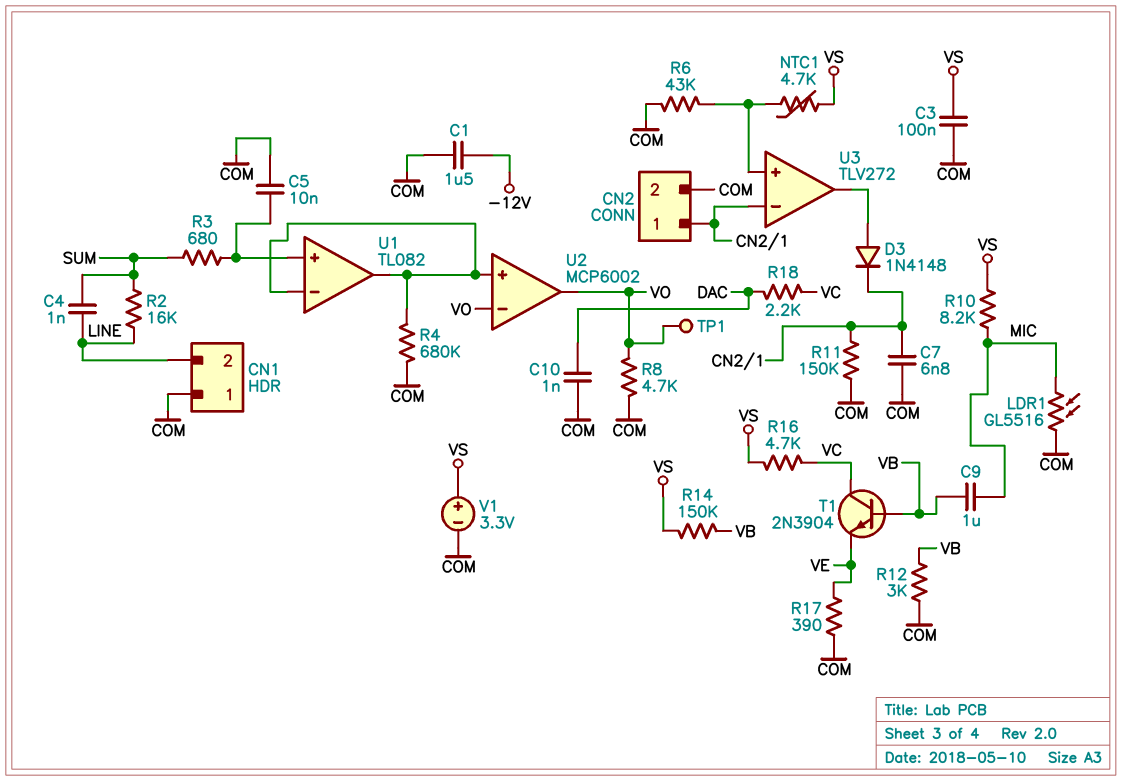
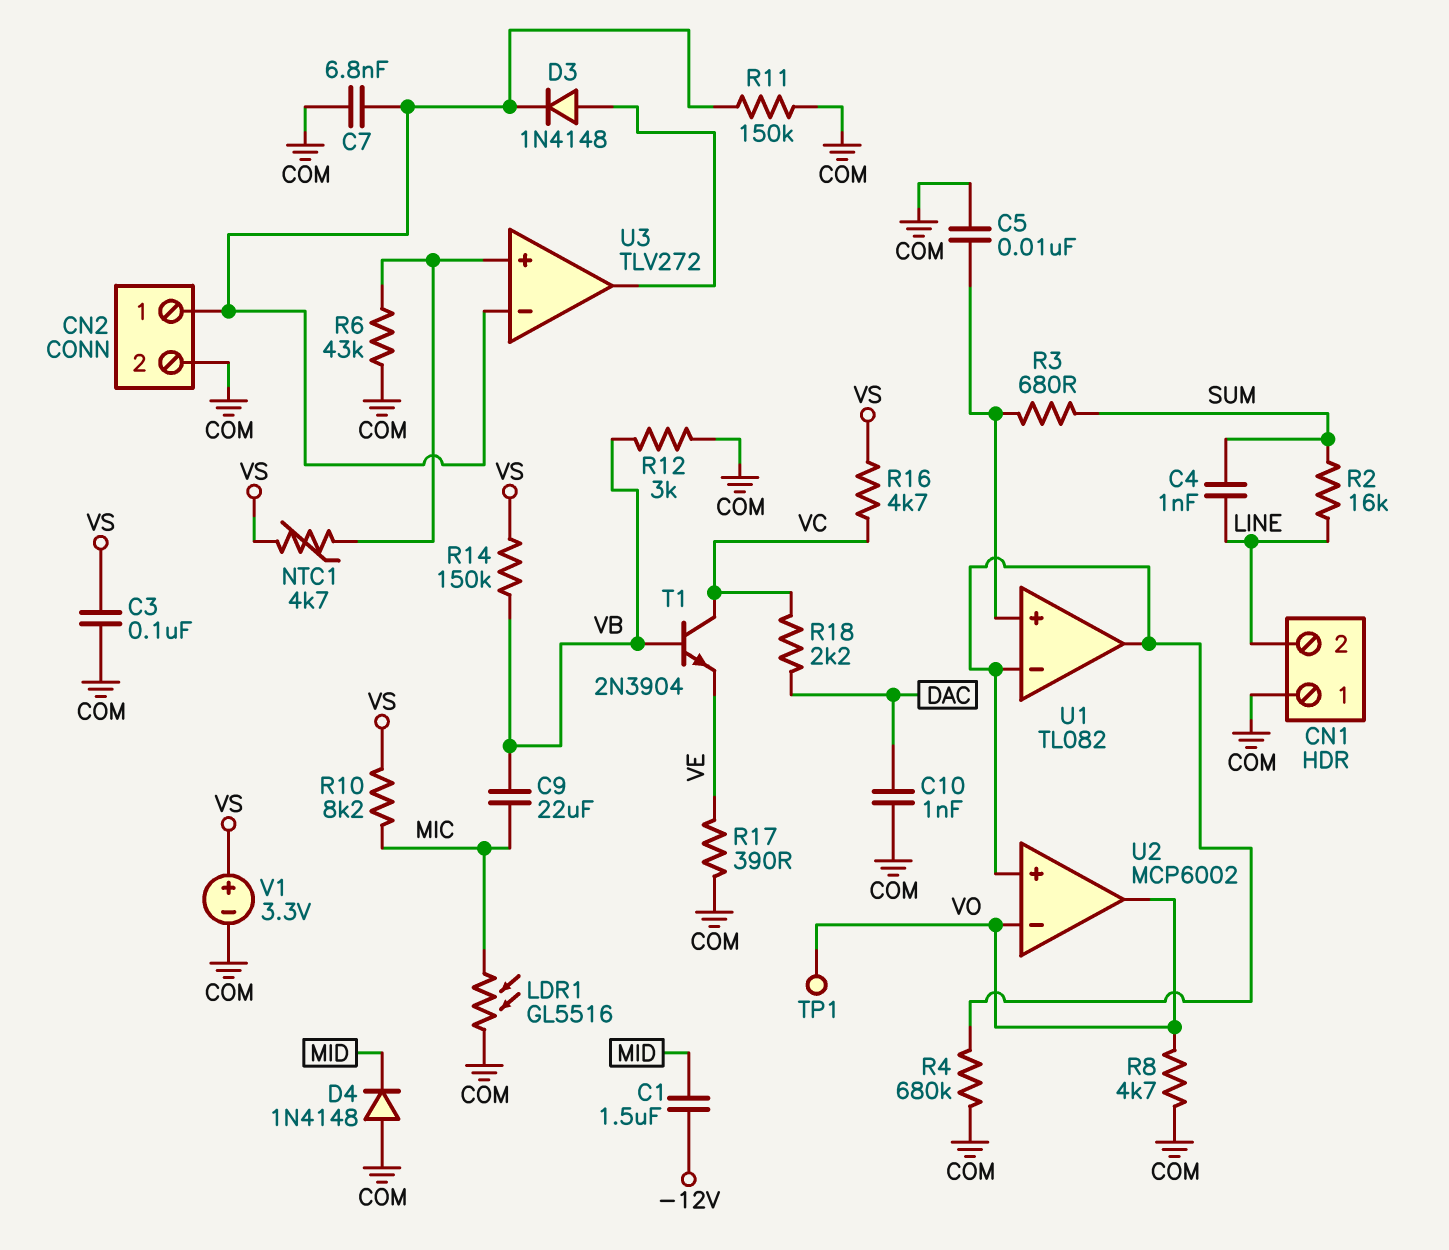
C1: 1.5uF (-12V, COM) -> 1.5uF (-12V, MID)
C9: 1uF (MIC, VB) -> 22uF (MIC, VB)
D4: none -> diode 1N4148 (A COM, K MID)

